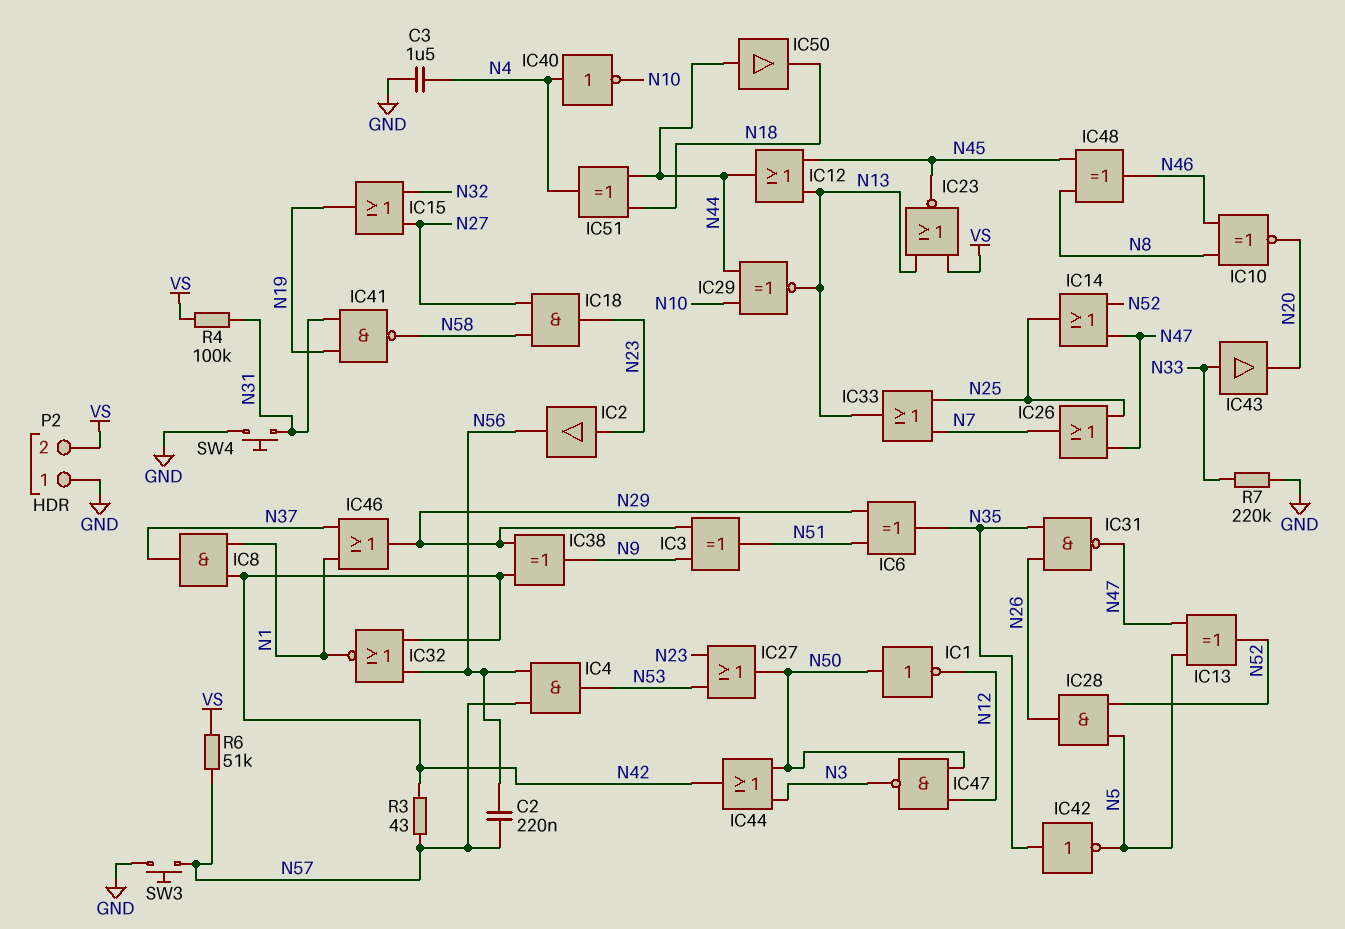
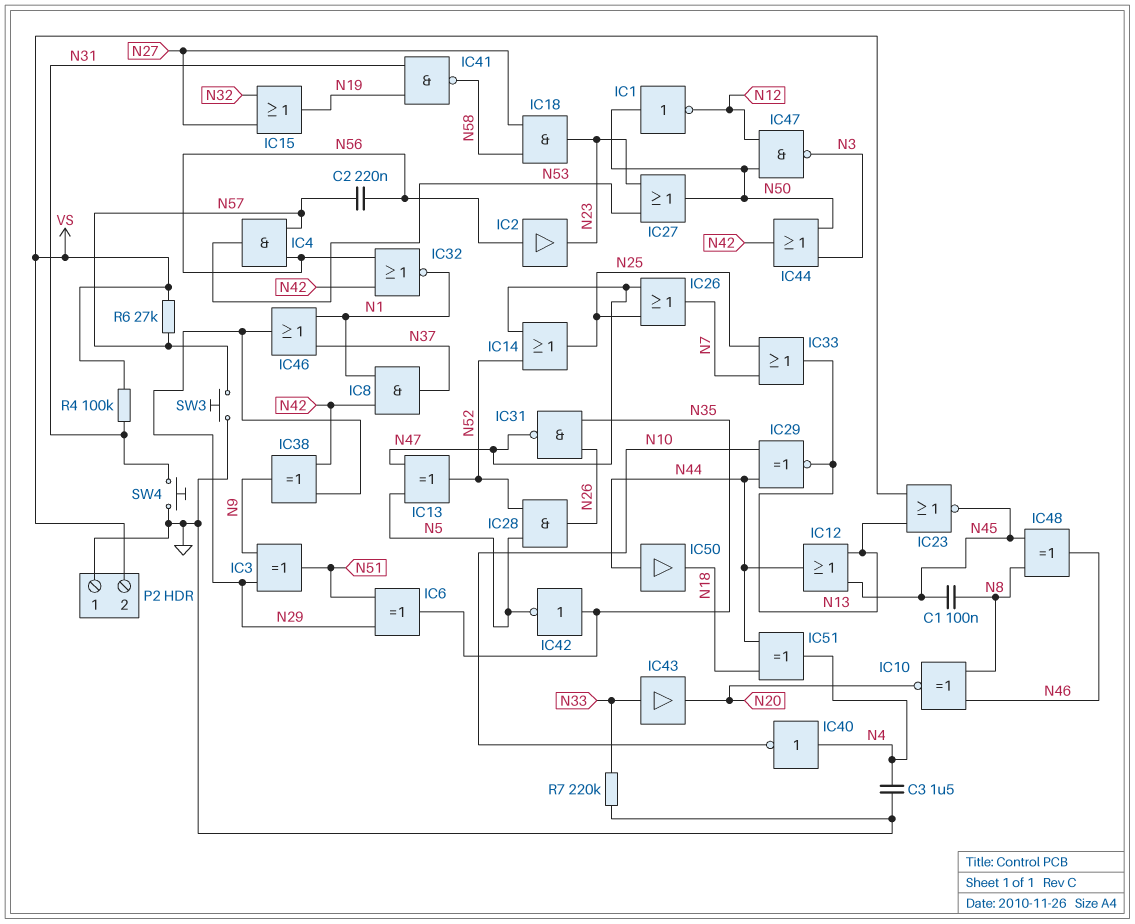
C1: none -> 100nF (N8, N45)
IC2: buffer (in N23, out N56) -> buffer (in N56, out N23)
R3: 43 (N42, N57) -> none
R6: 51k (N57, VS) -> 27k (N57, VS)

